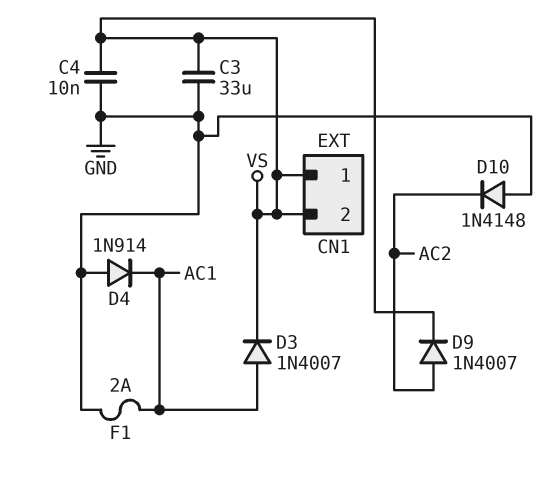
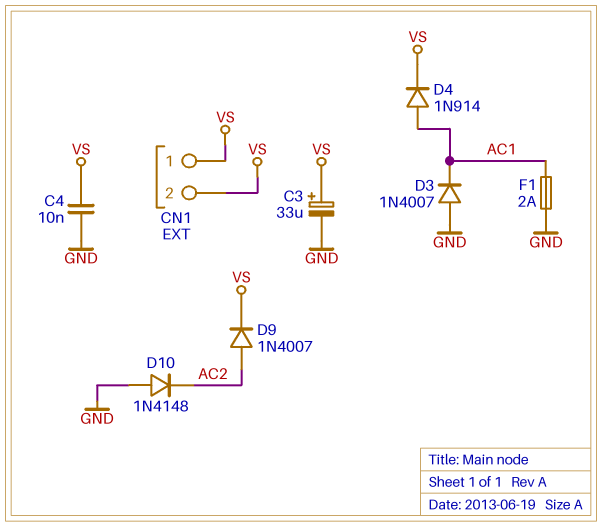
C3: 33uF (GND, VS) -> 33uF (plus VS, minus GND)
D3: diode 1N4007 (A AC1, K VS) -> diode 1N4007 (A GND, K AC1)
D4: diode 1N914 (A GND, K AC1) -> diode 1N914 (A AC1, K VS)

